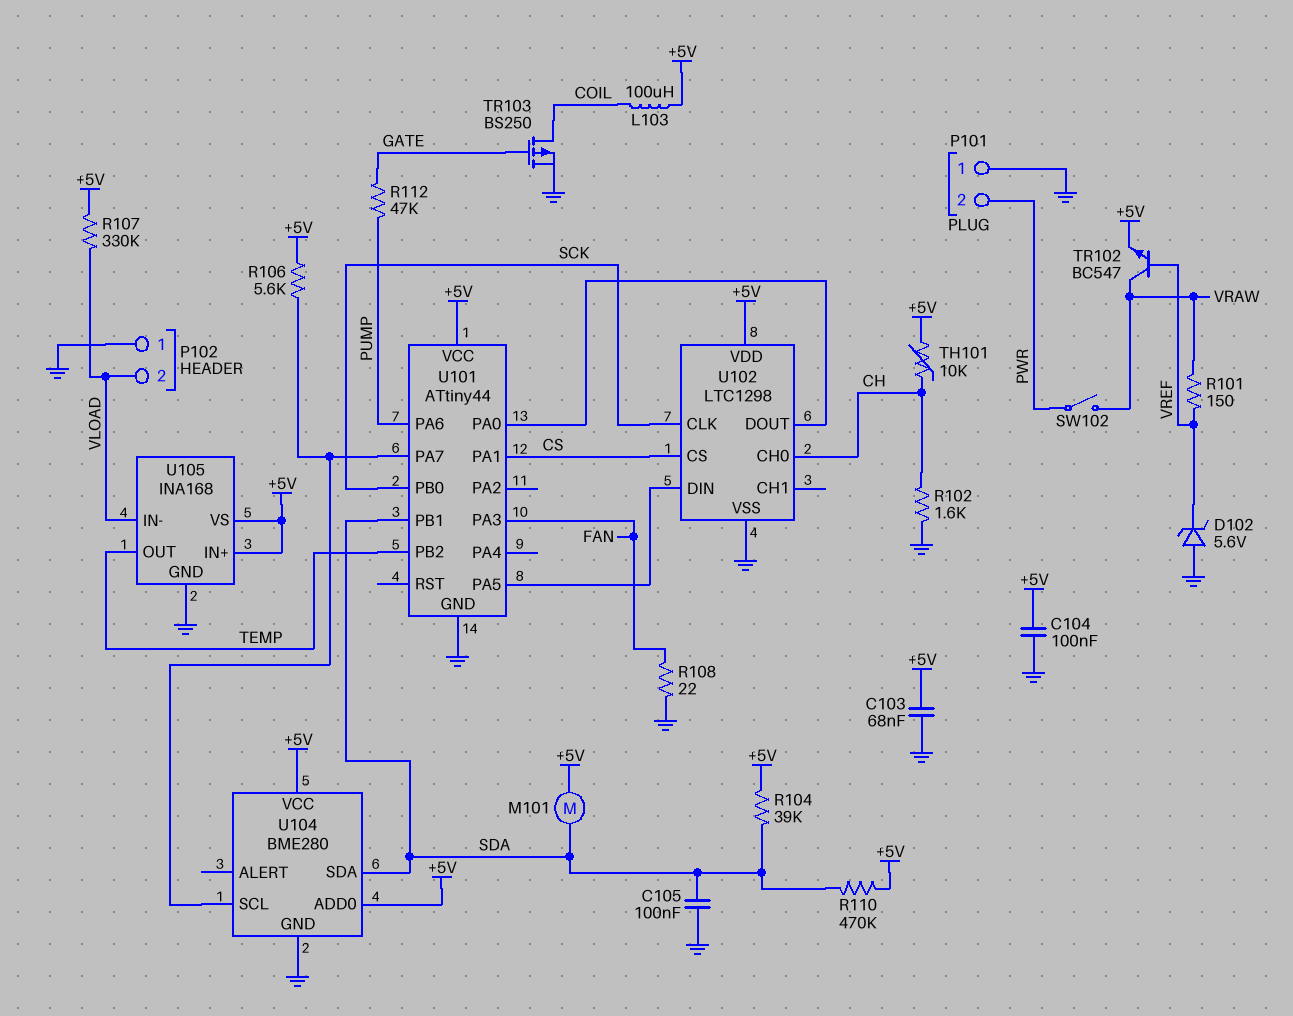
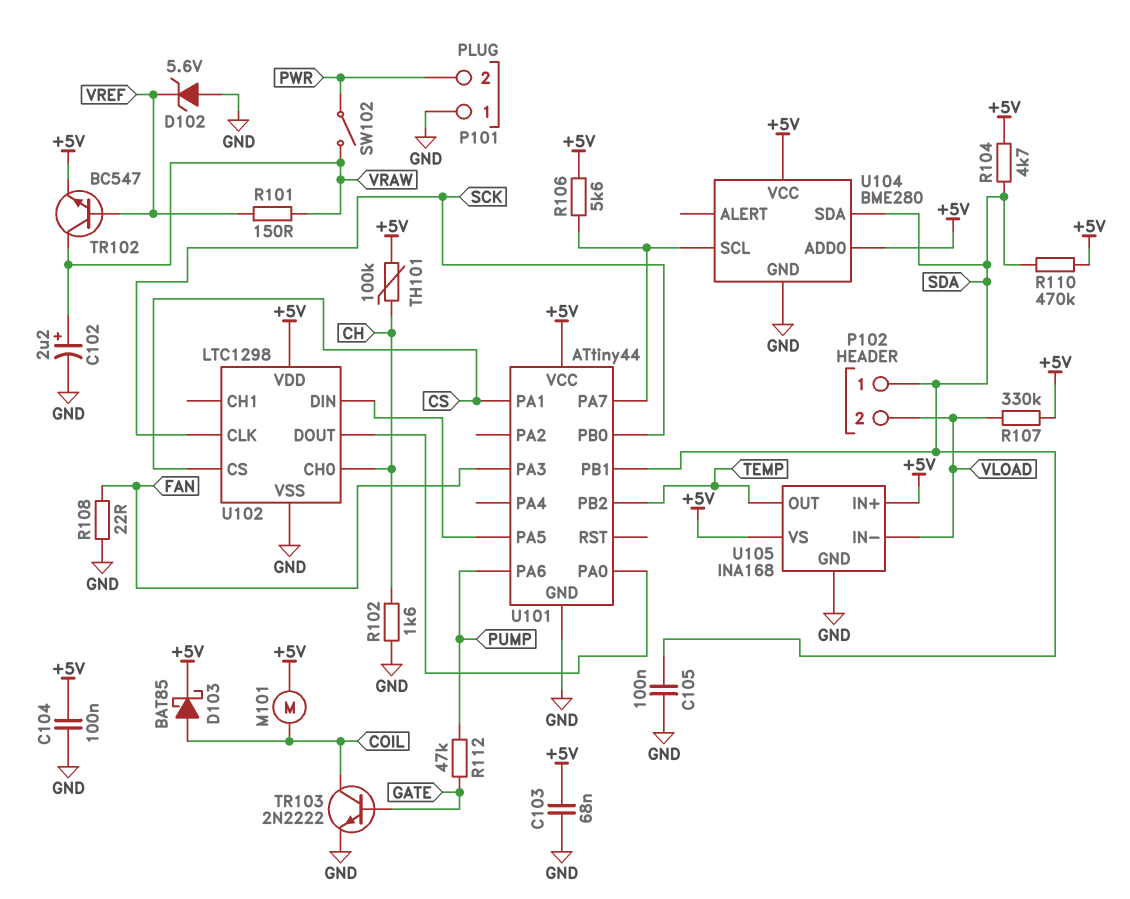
C102: none -> 2.2uF (plus VRAW, minus GND)
D103: none -> schottky BAT85 (A COIL, K +5V)
L103: 100uH (+5V, COIL) -> none
M101: motor (+5V, SDA) -> motor (+5V, COIL)
P102 pin 1: GND -> SDA
R104: 39k (+5V, SDA) -> 4.7k (+5V, SDA)
TH101: 10k (+5V, CH) -> 100k (+5V, CH)
TR103: PMOS BS250 (G GATE, D COIL, S GND) -> NPN 2N2222 (B GATE, C COIL, E GND)

